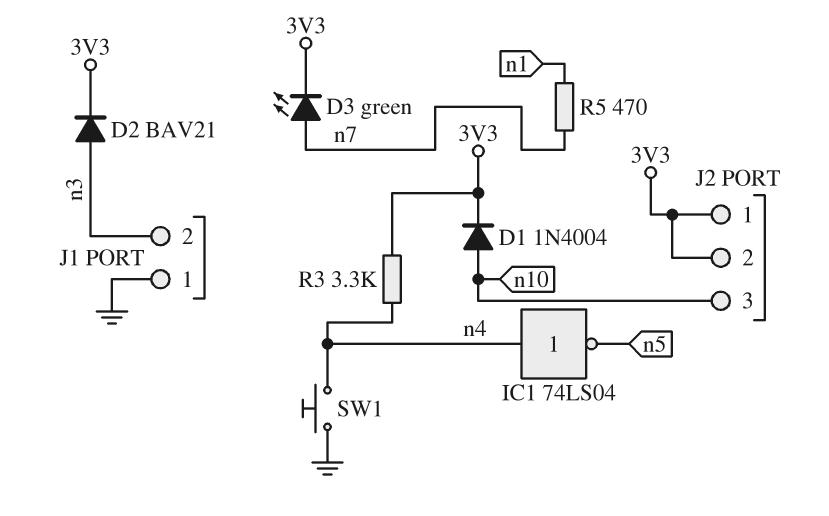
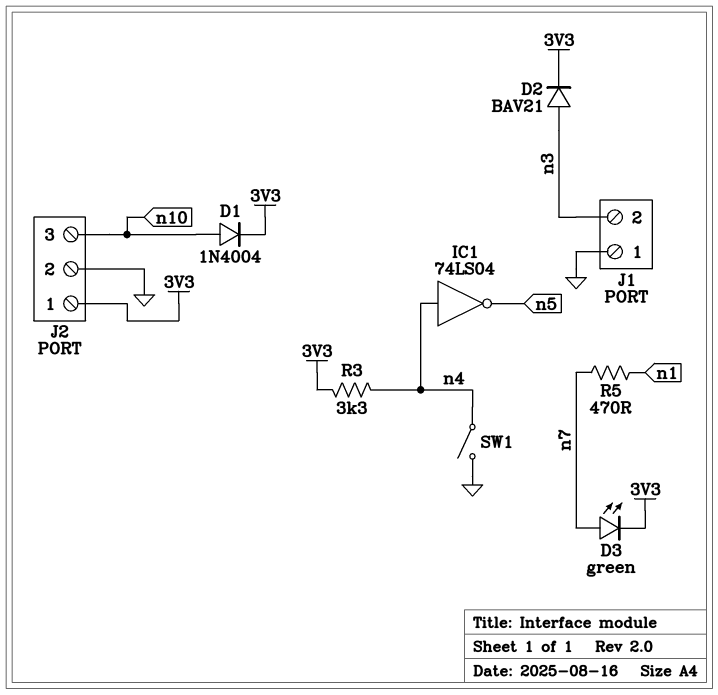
J2 pin 2: 3V3 -> GND
SW1: button (GND, n4) -> switch (GND, n4)

